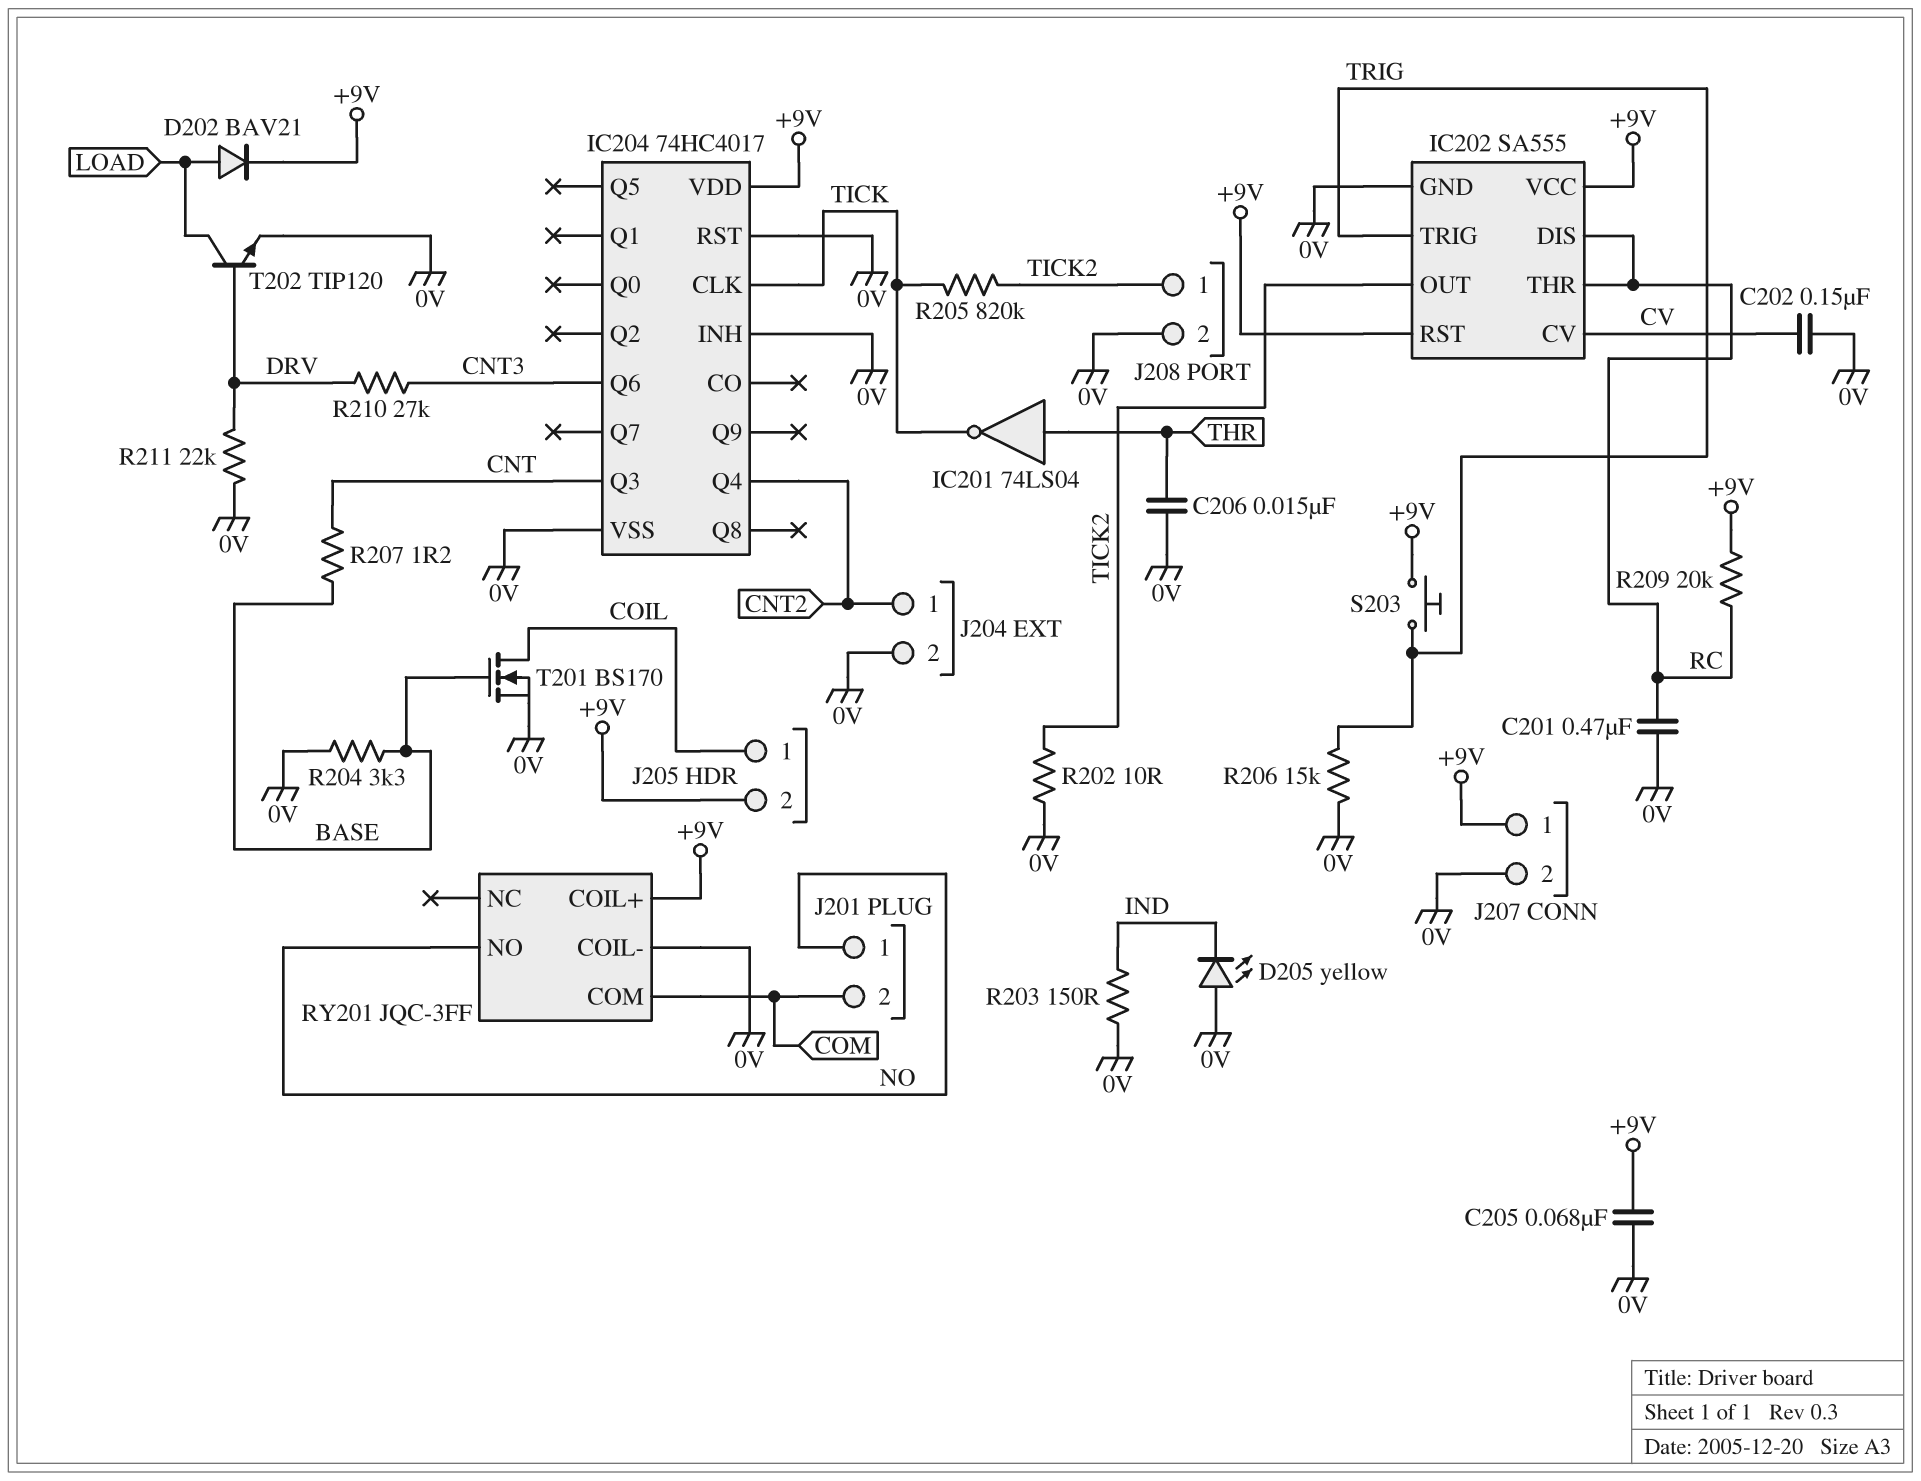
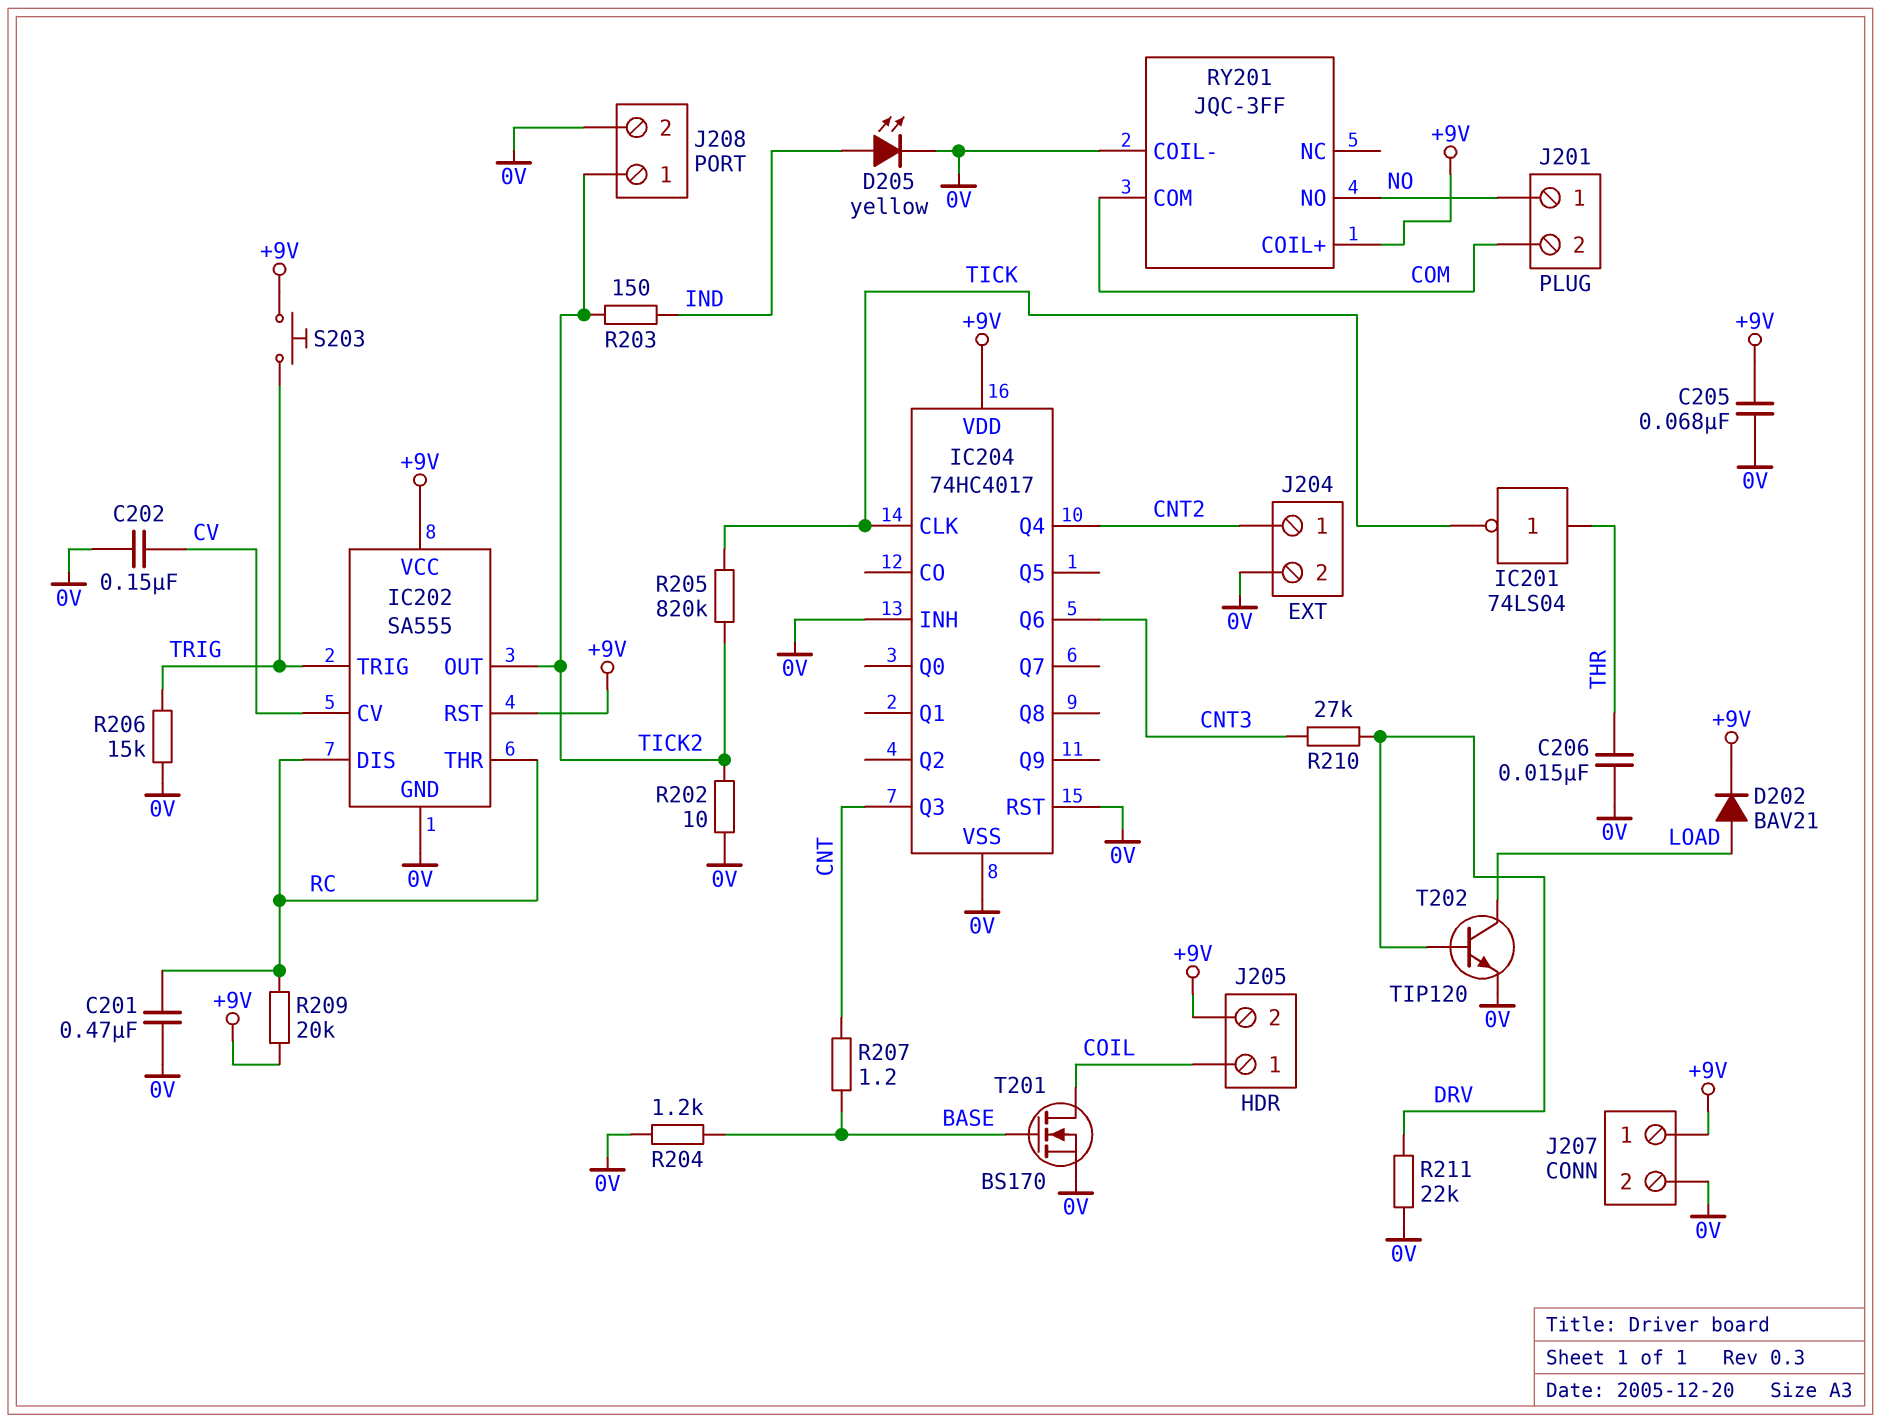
D205: LED yellow (A 0V, K IND) -> LED yellow (A IND, K 0V)
R203: 150 (0V, IND) -> 150 (IND, TICK2)
R204: 3.3k (0V, BASE) -> 1.2k (0V, BASE)

